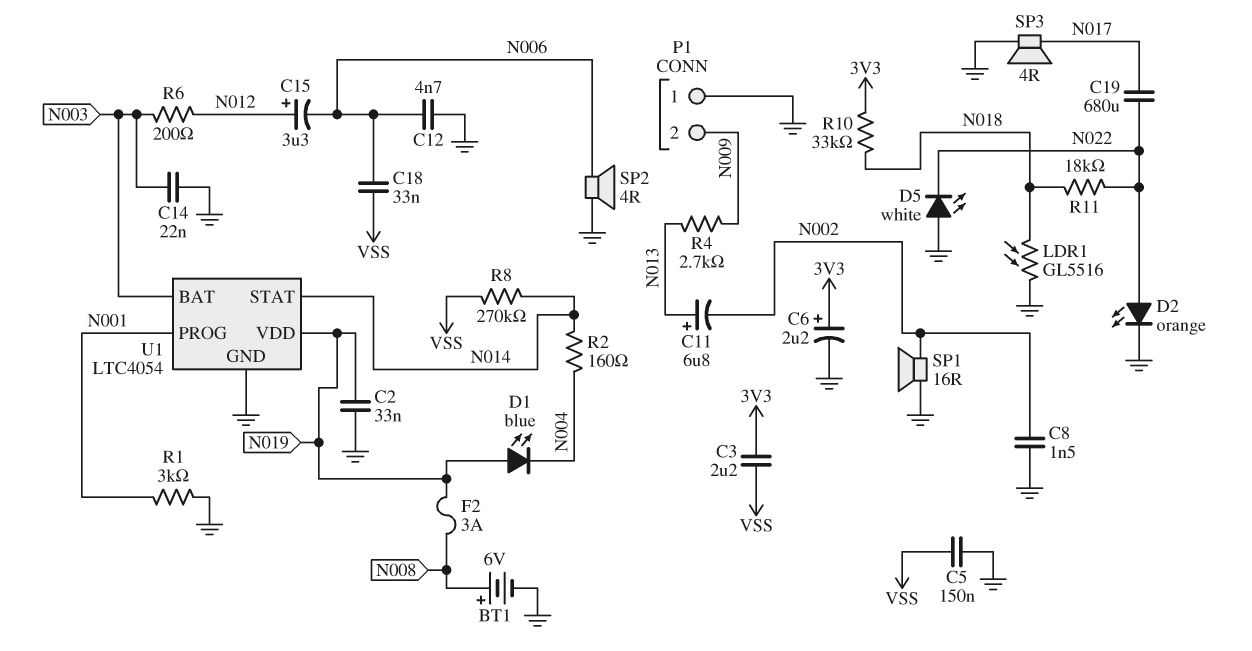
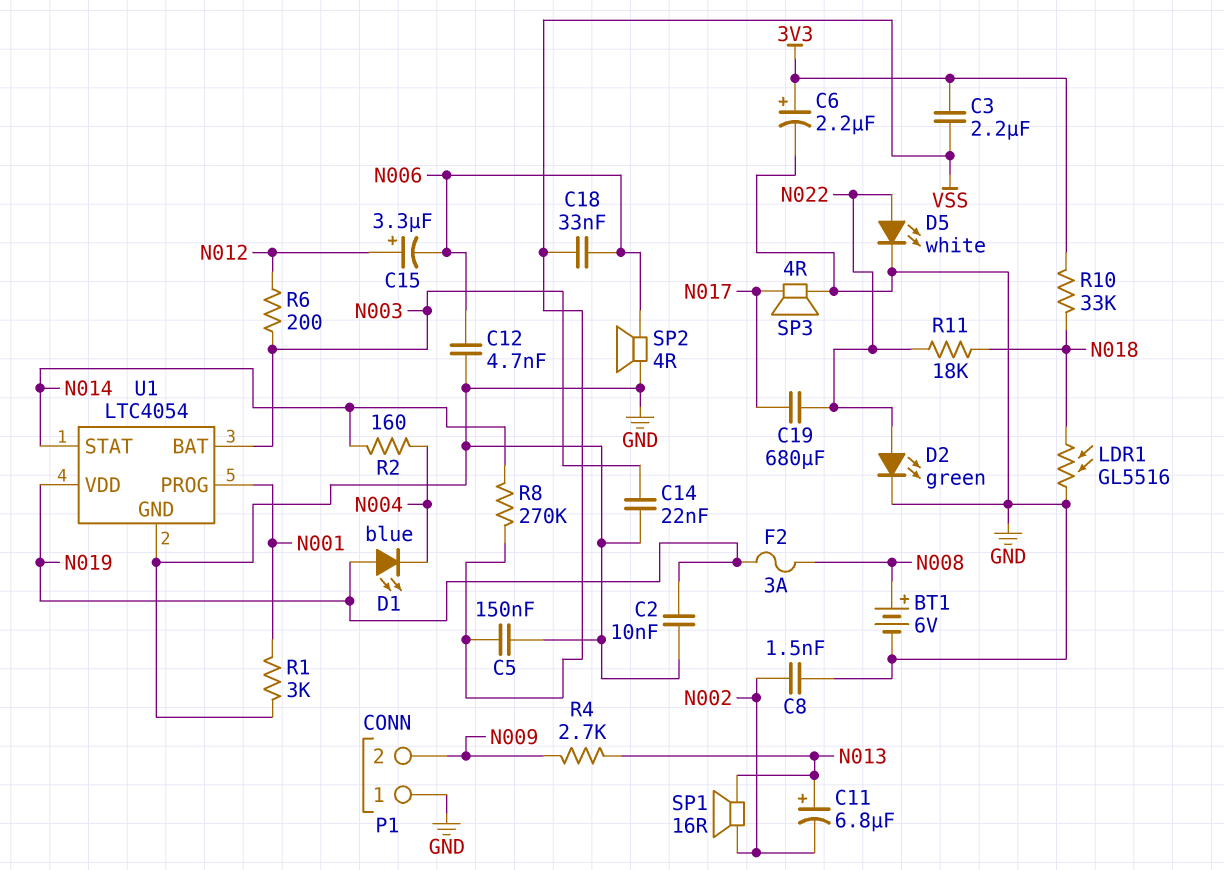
C2: 33nF (GND, N019) -> 10nF (GND, N019)
D2: LED orange (A N022, K GND) -> LED green (A N022, K GND)
D5: LED white (A GND, K N022) -> LED white (A N022, K GND)
SP1: speaker 16R (GND, N002) -> speaker 16R (N002, N013)

